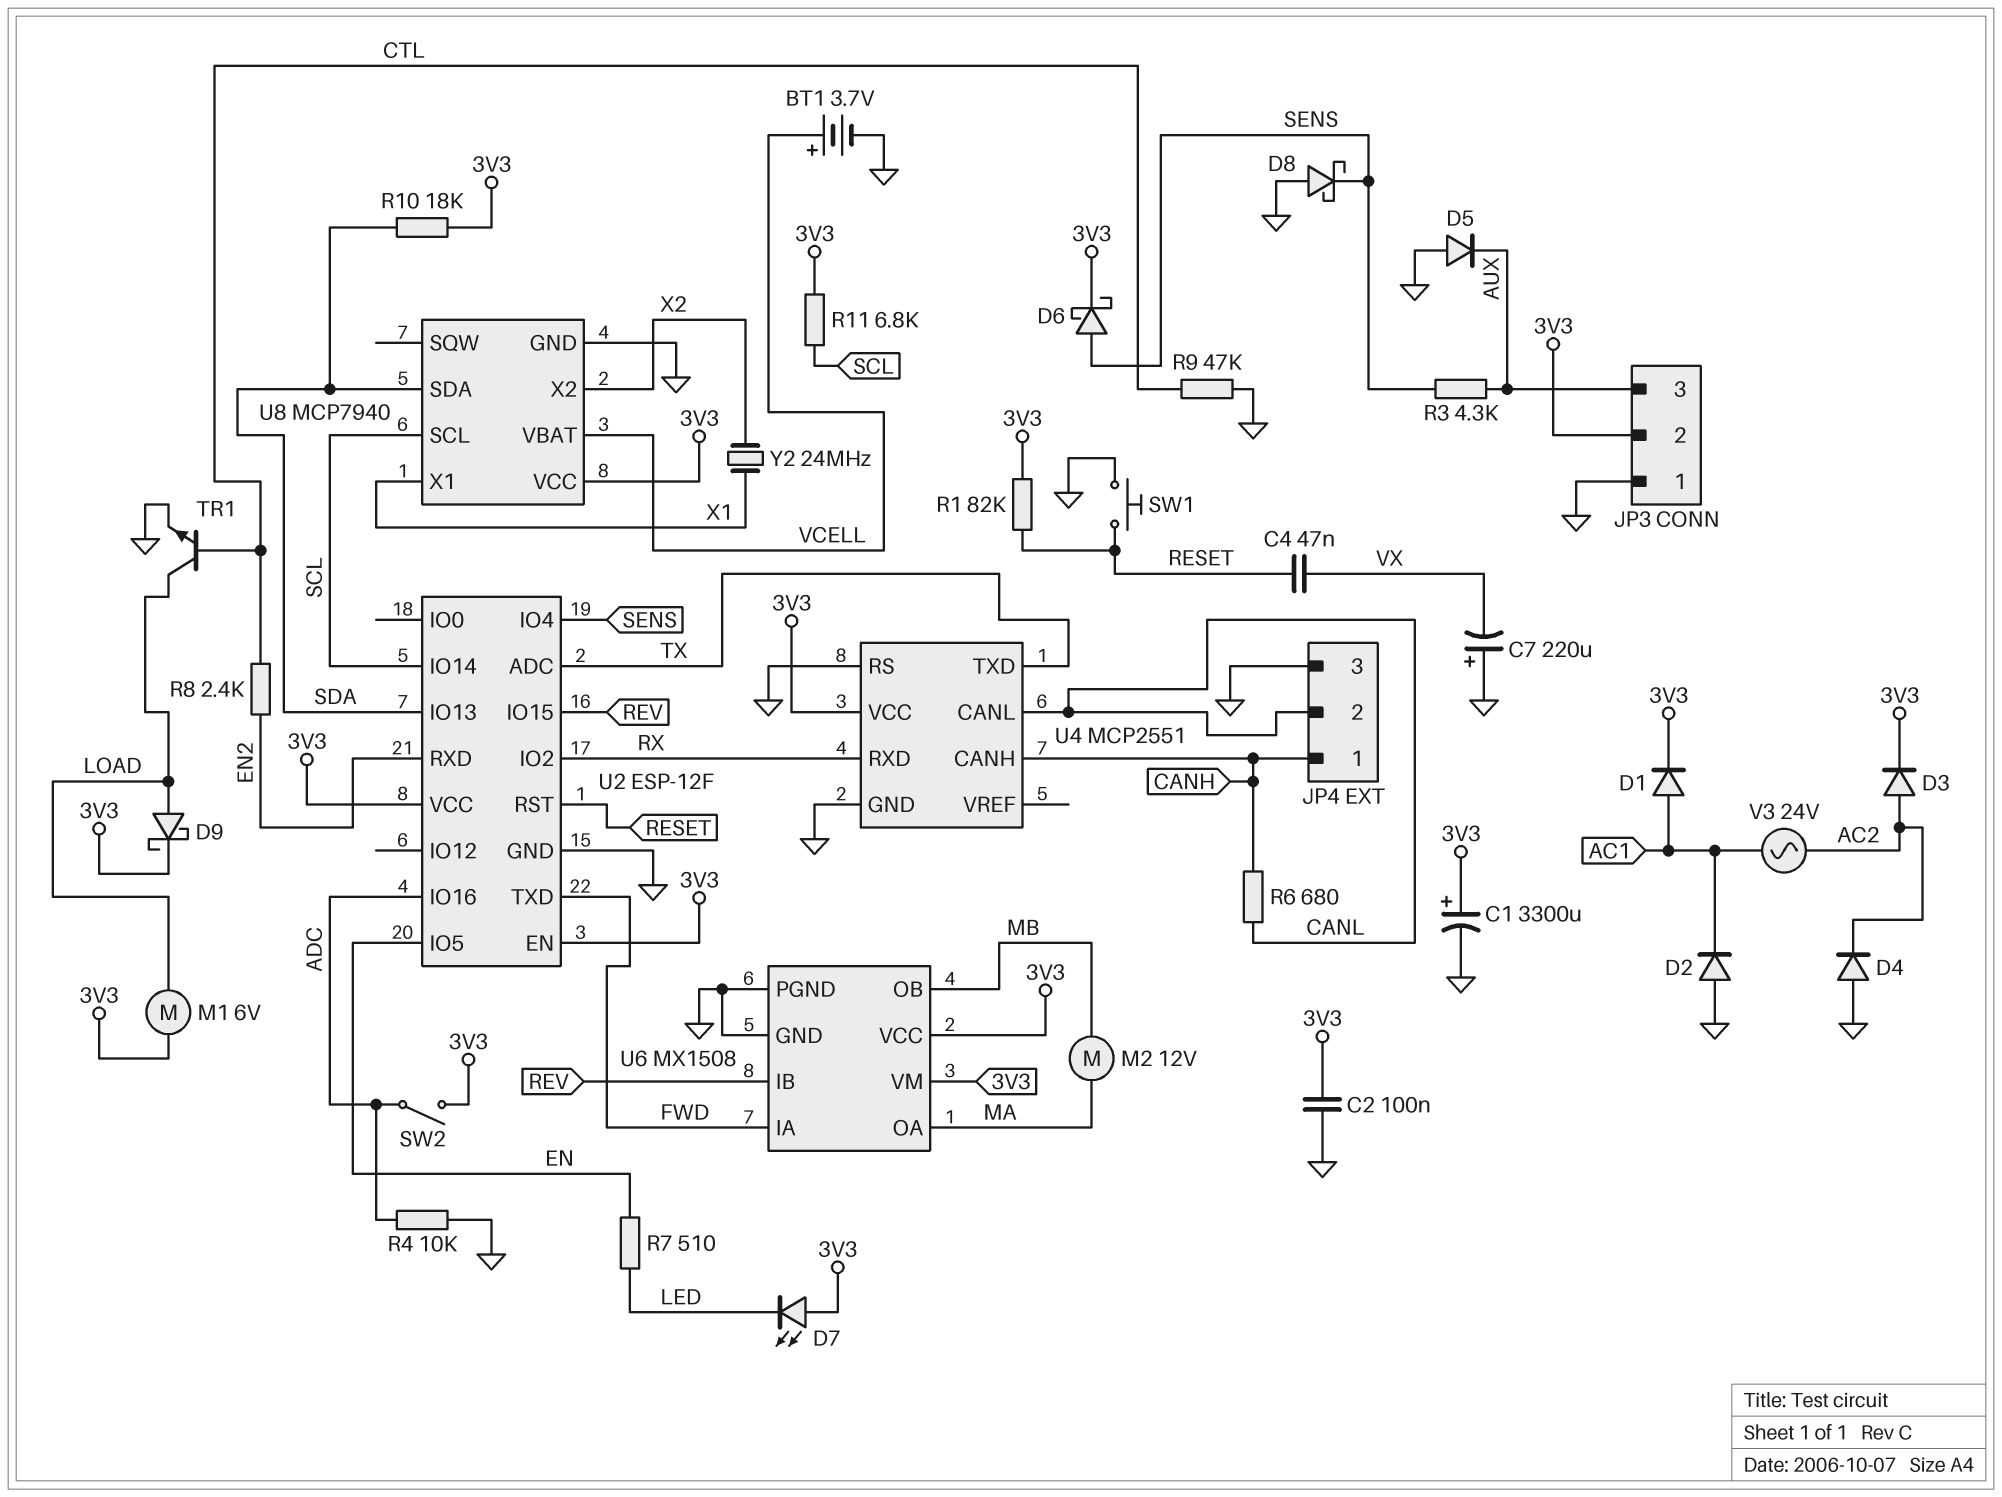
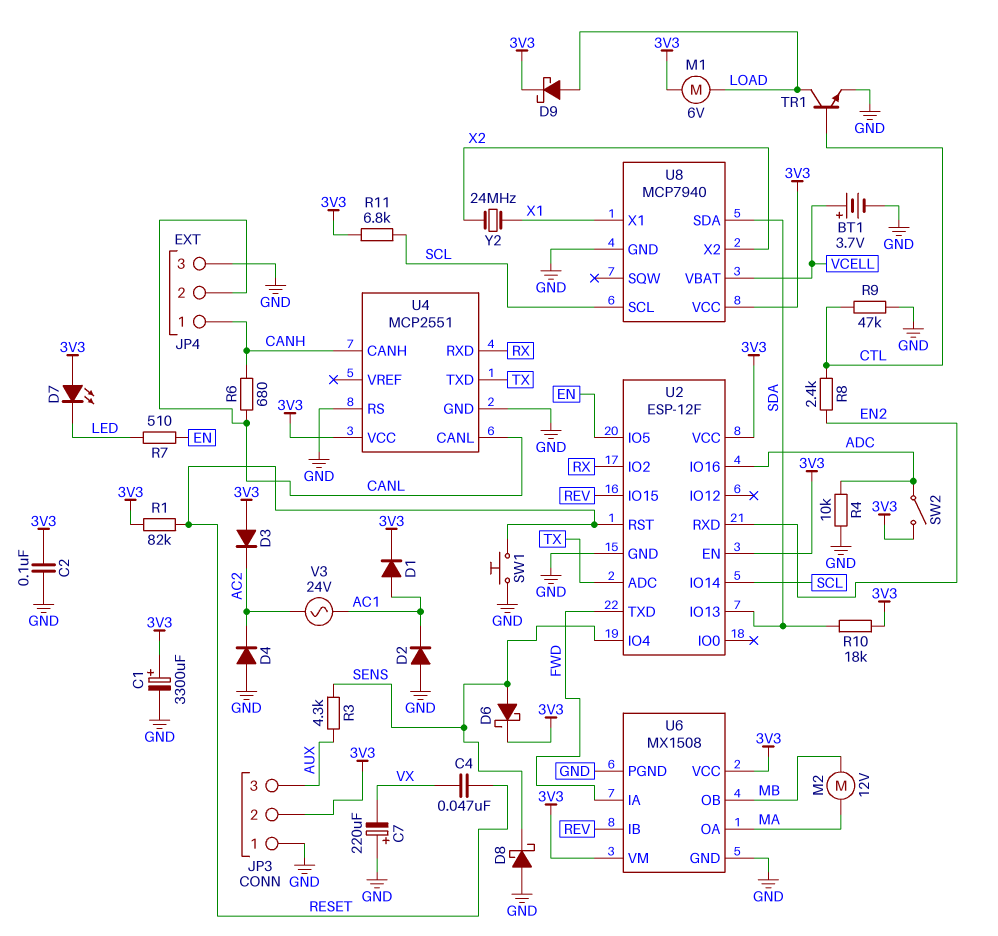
D3: diode (A AC2, K 3V3) -> diode (A 3V3, K AC2)
D5: diode (A GND, K AUX) -> none

